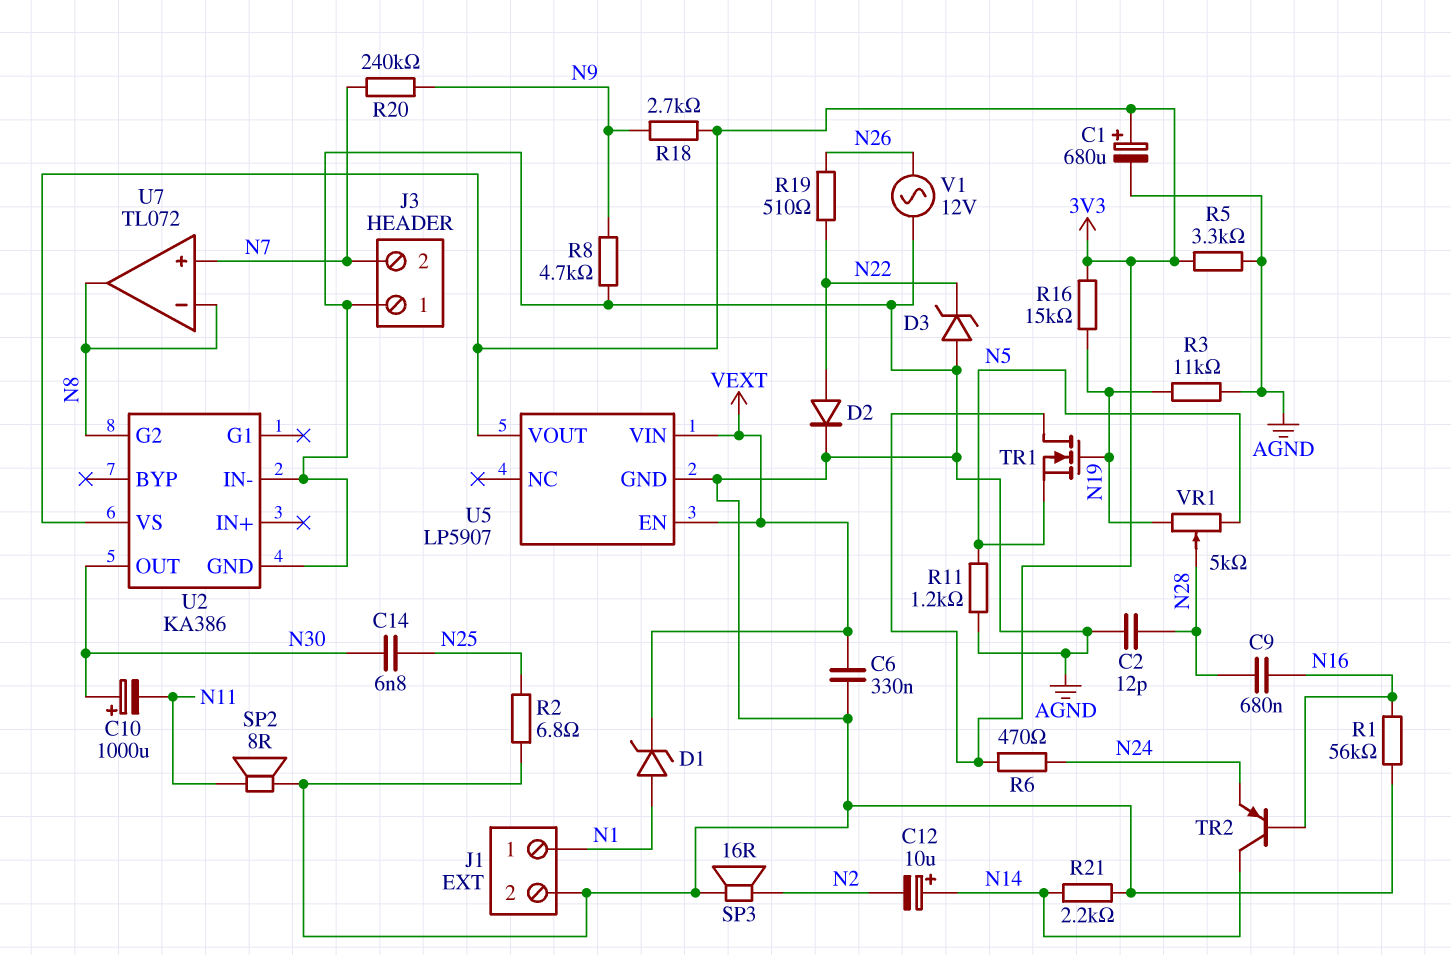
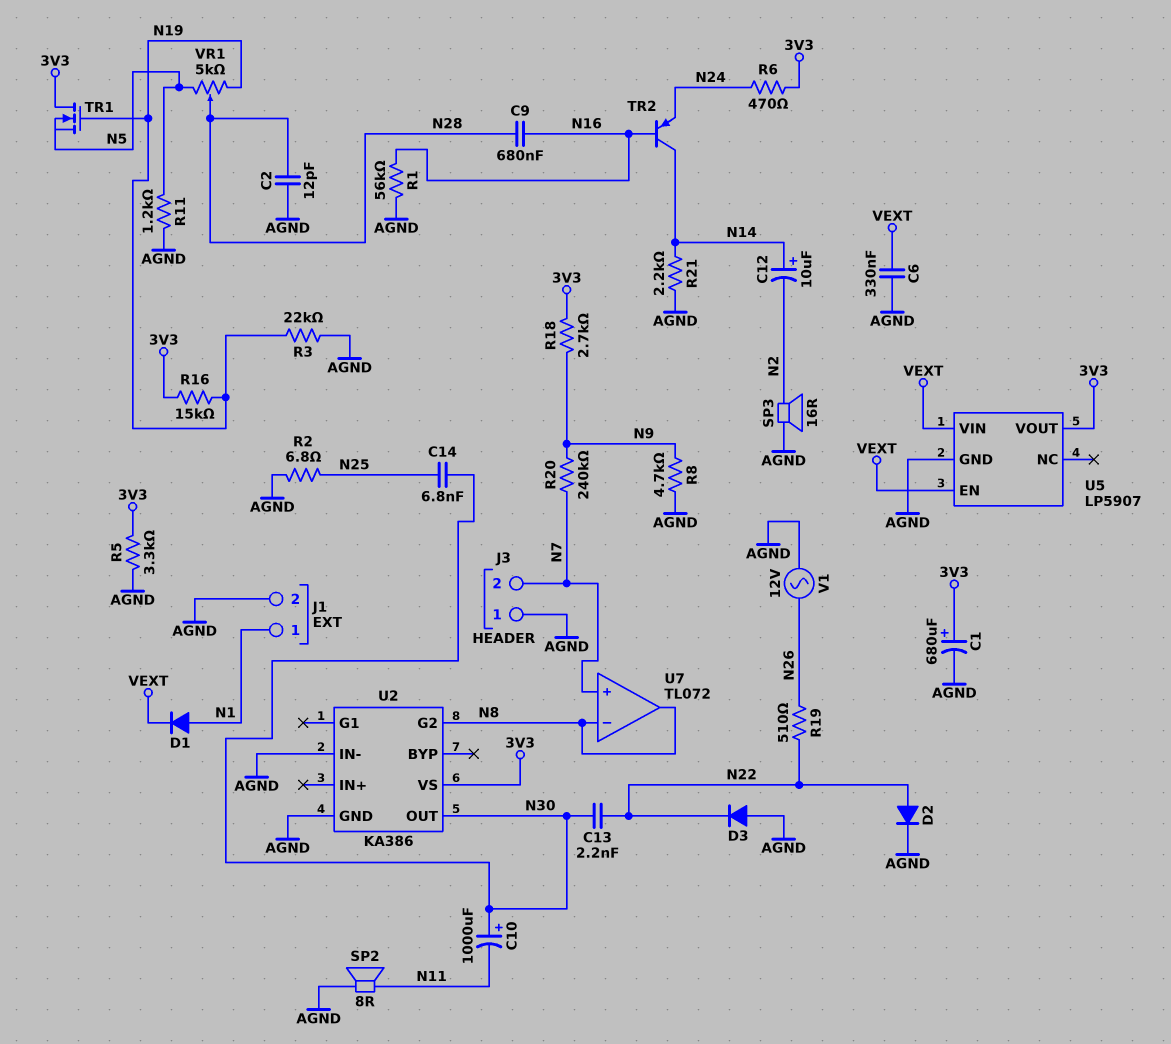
C13: none -> 2.2nF (N22, N30)
D1: zener (A N1, K VEXT) -> diode (A N1, K VEXT)
D3: zener (A AGND, K N22) -> diode (A AGND, K N22)
R3: 11k (AGND, N19) -> 22k (AGND, N19)

